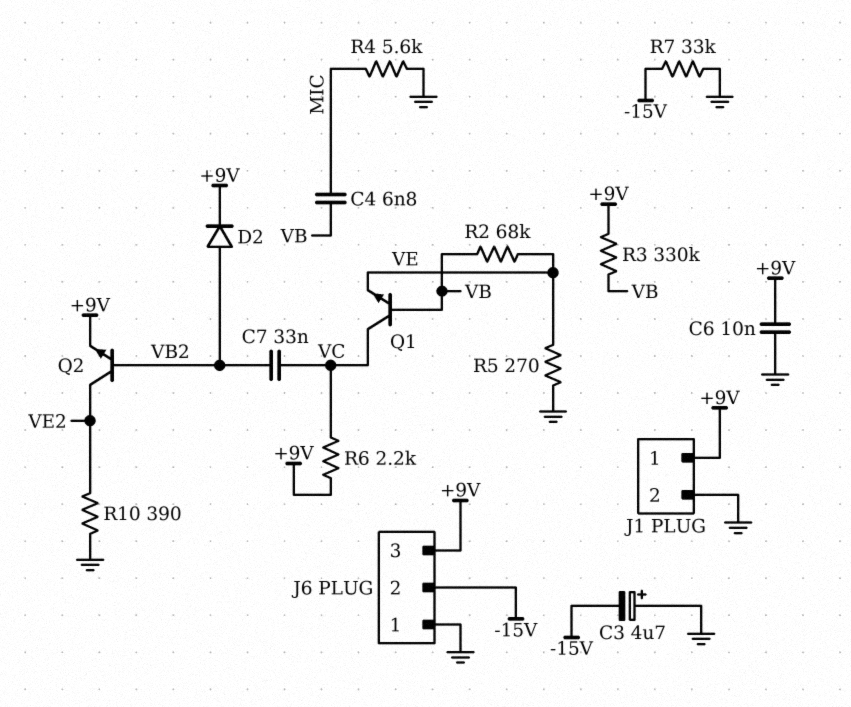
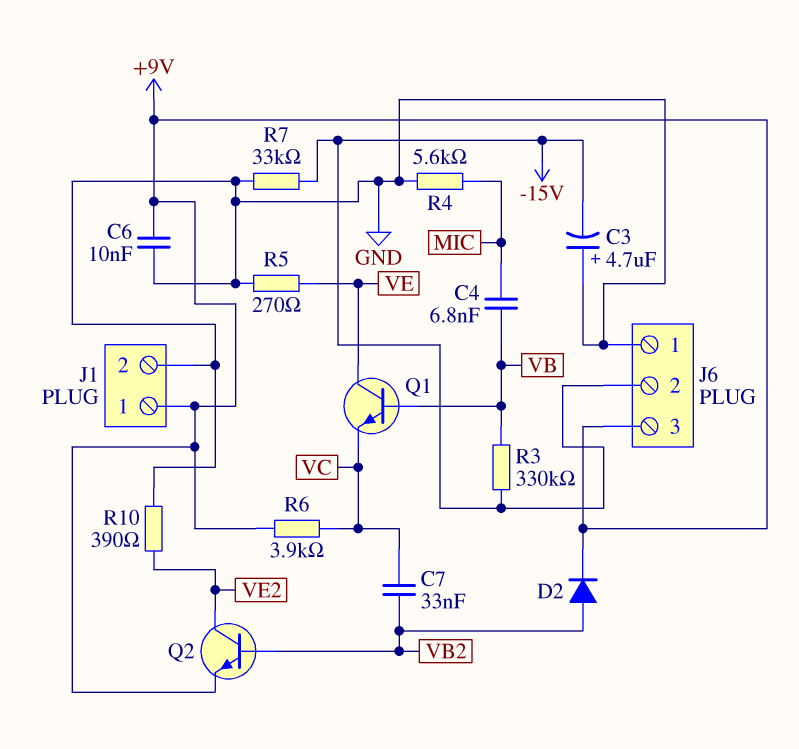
Q1: NPN (B VB, C VC, E VE) -> NPN (B VB, C VE, E VC)
R2: 68k (VB, VE) -> none
R3: 330k (+9V, VB) -> 330k (-15V, VB)
R6: 2.2k (+9V, VC) -> 3.9k (+9V, VC)

